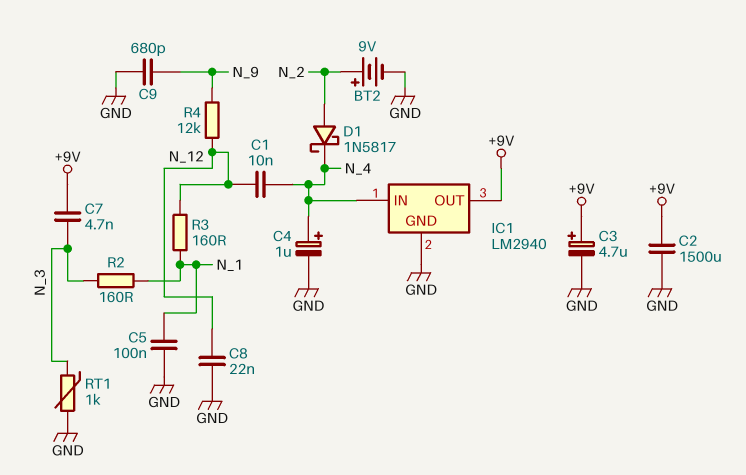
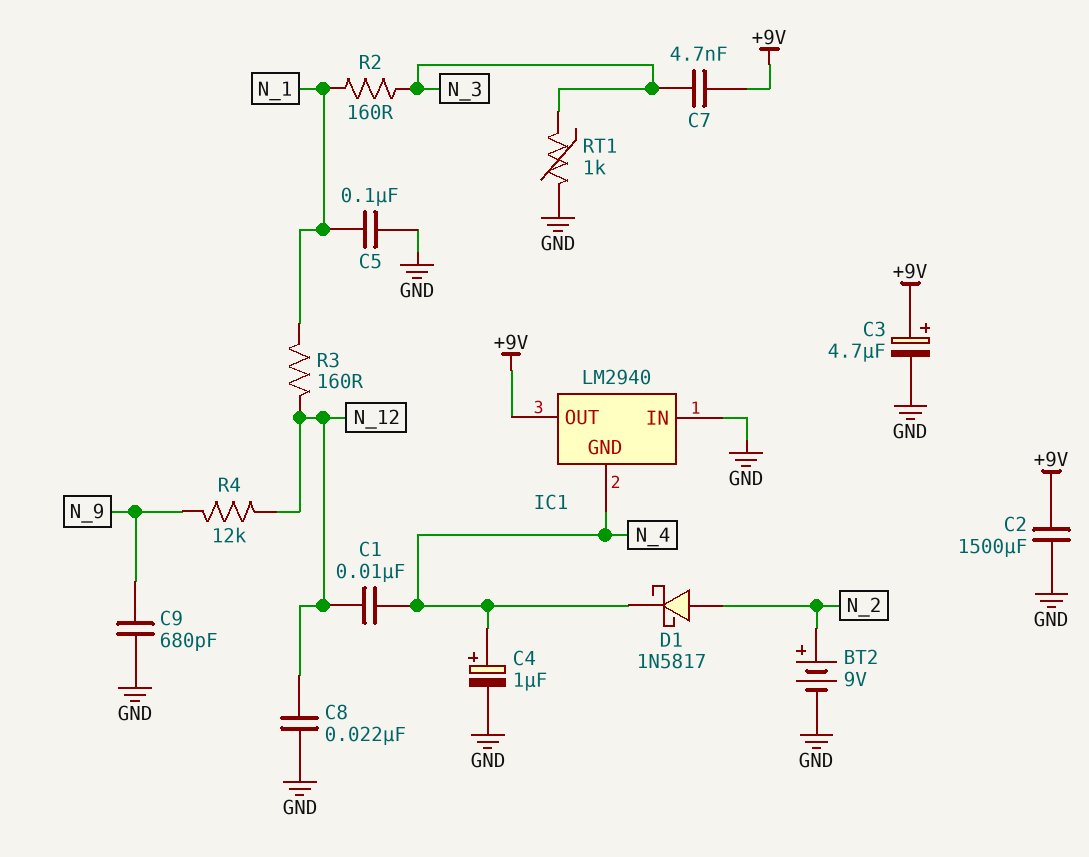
IC1 pin GND: GND -> N_4
IC1 pin IN: N_4 -> GND

